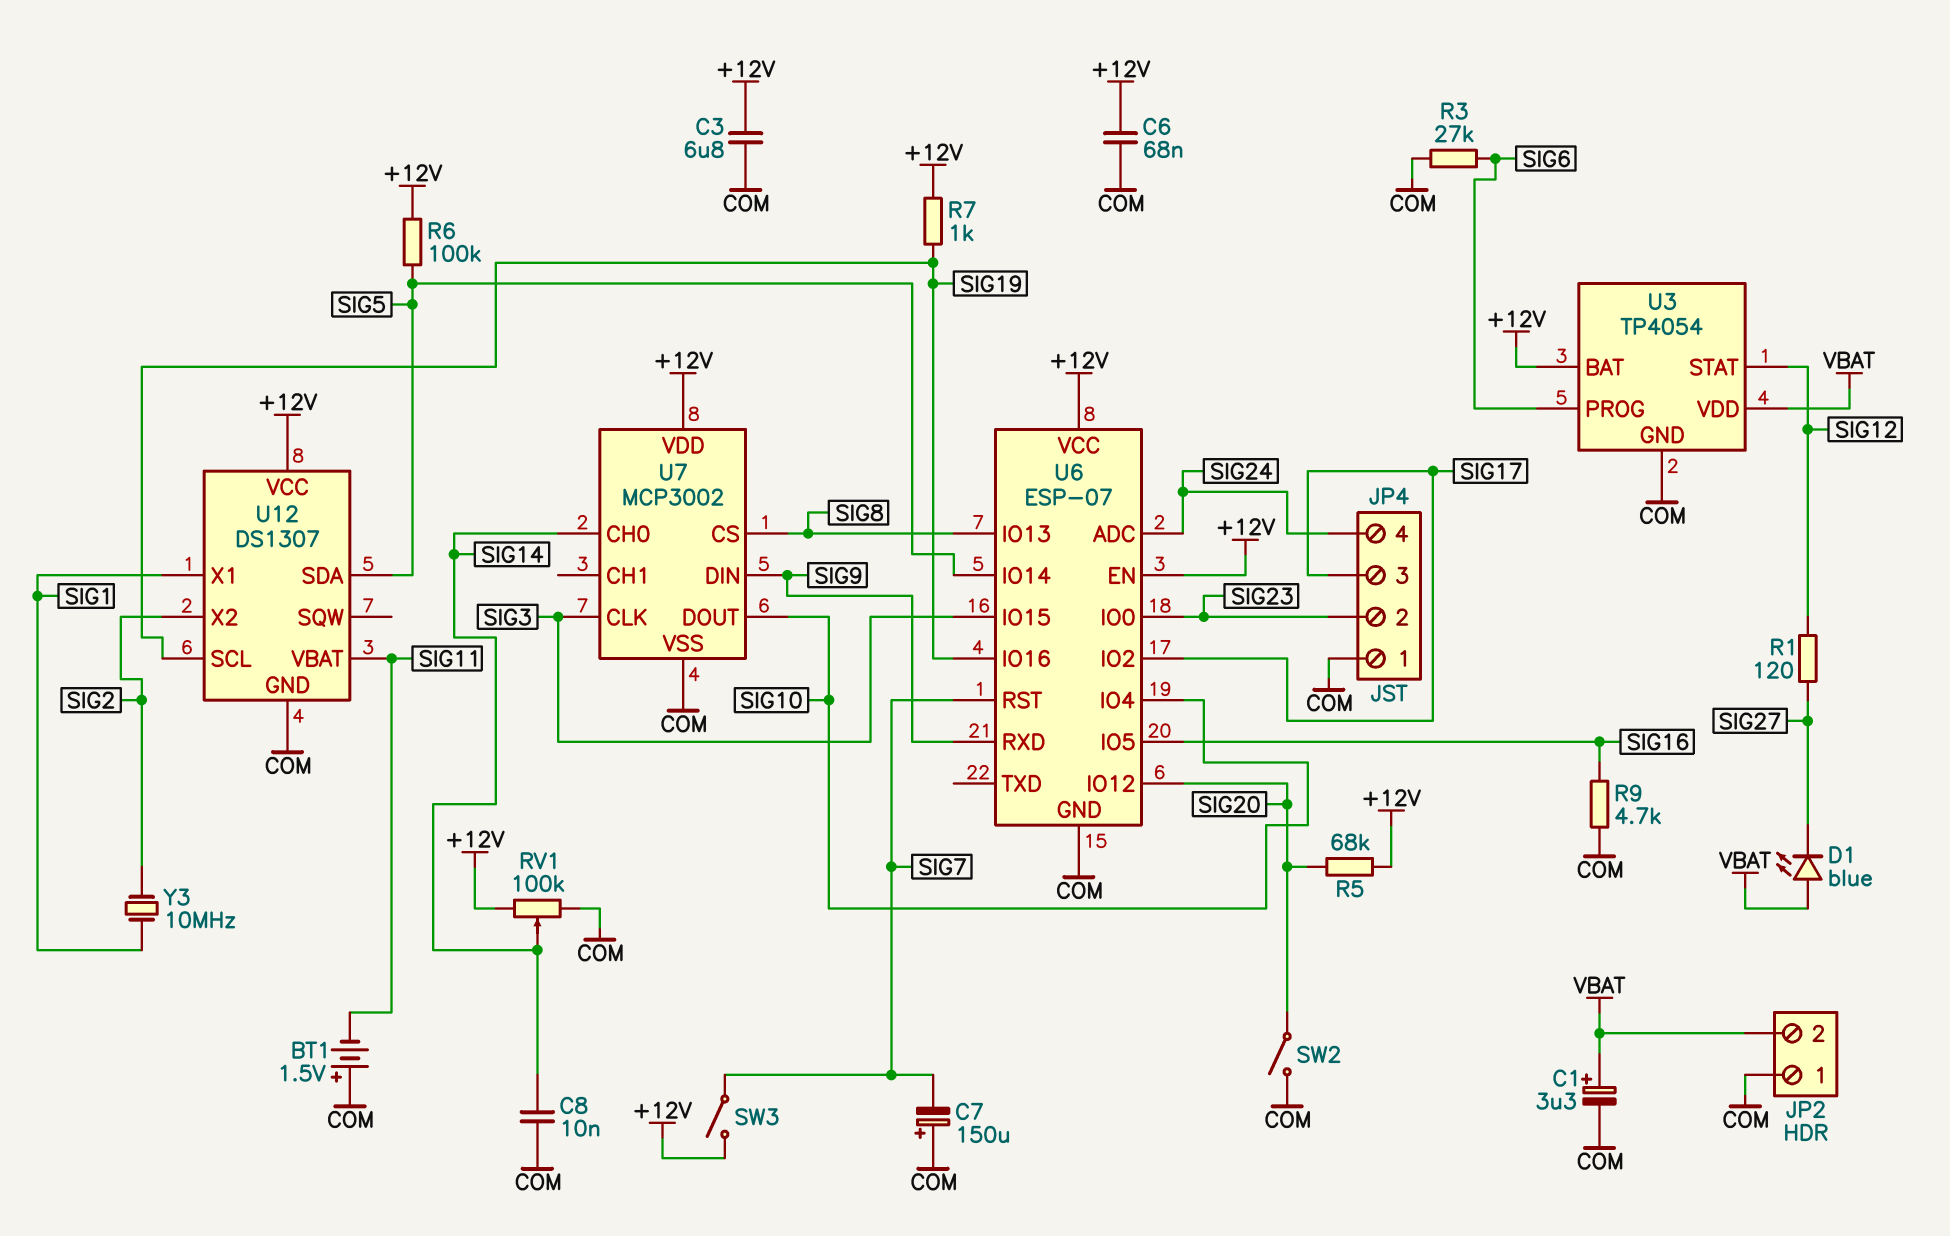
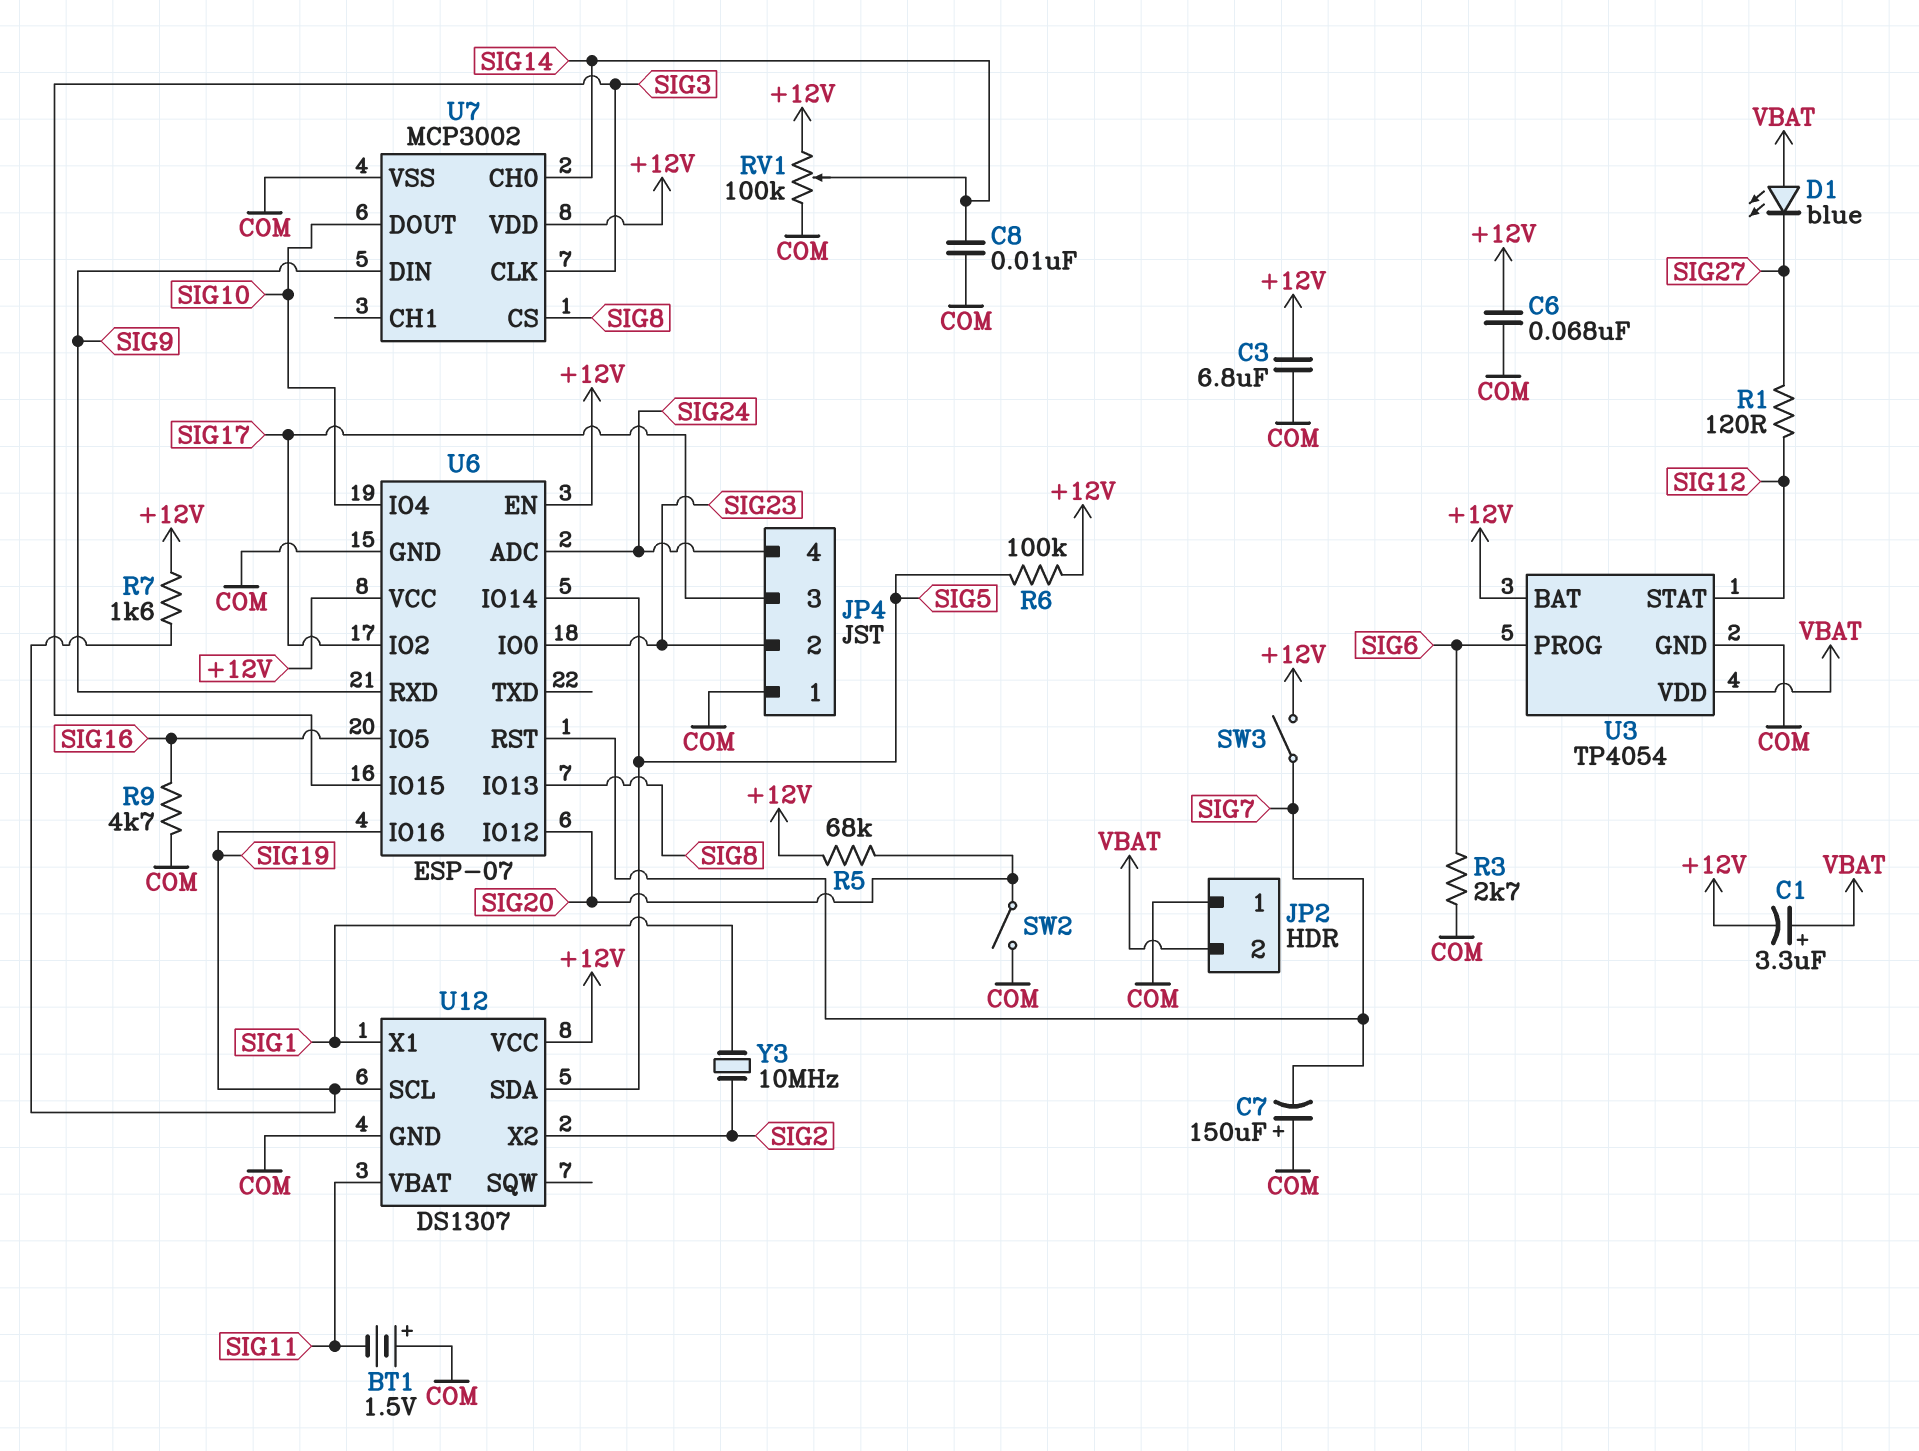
C1: 3.3uF (plus VBAT, minus COM) -> 3.3uF (plus VBAT, minus +12V)
R3: 27k (COM, SIG6) -> 2.7k (COM, SIG6)
R7: 1k (+12V, SIG19) -> 1.6k (+12V, SIG19)

